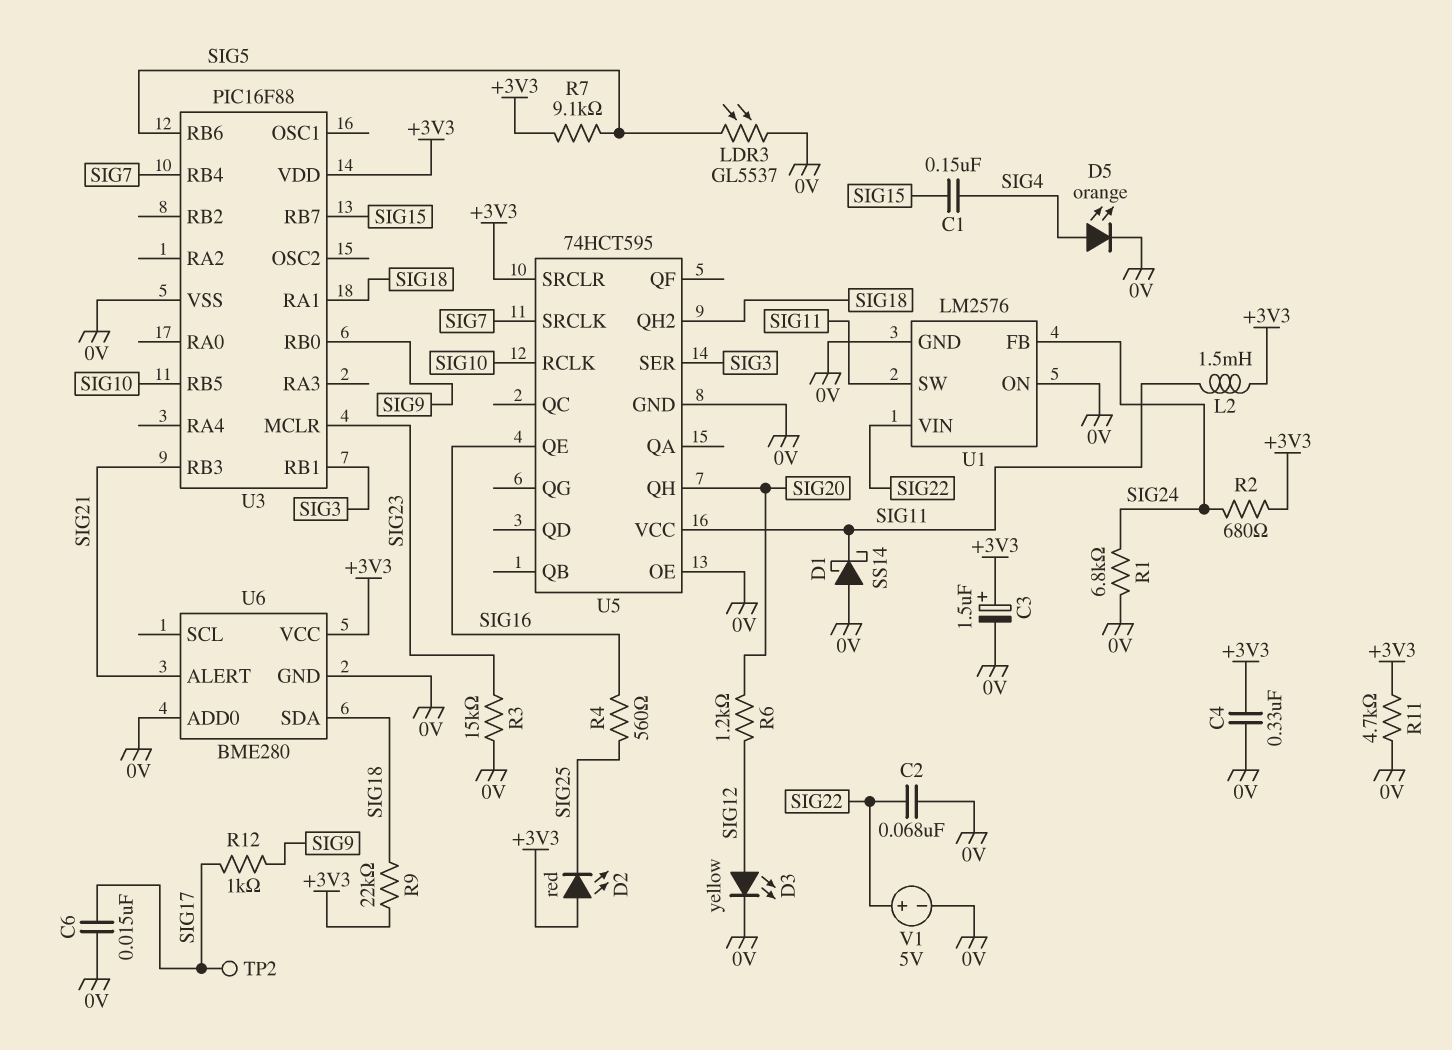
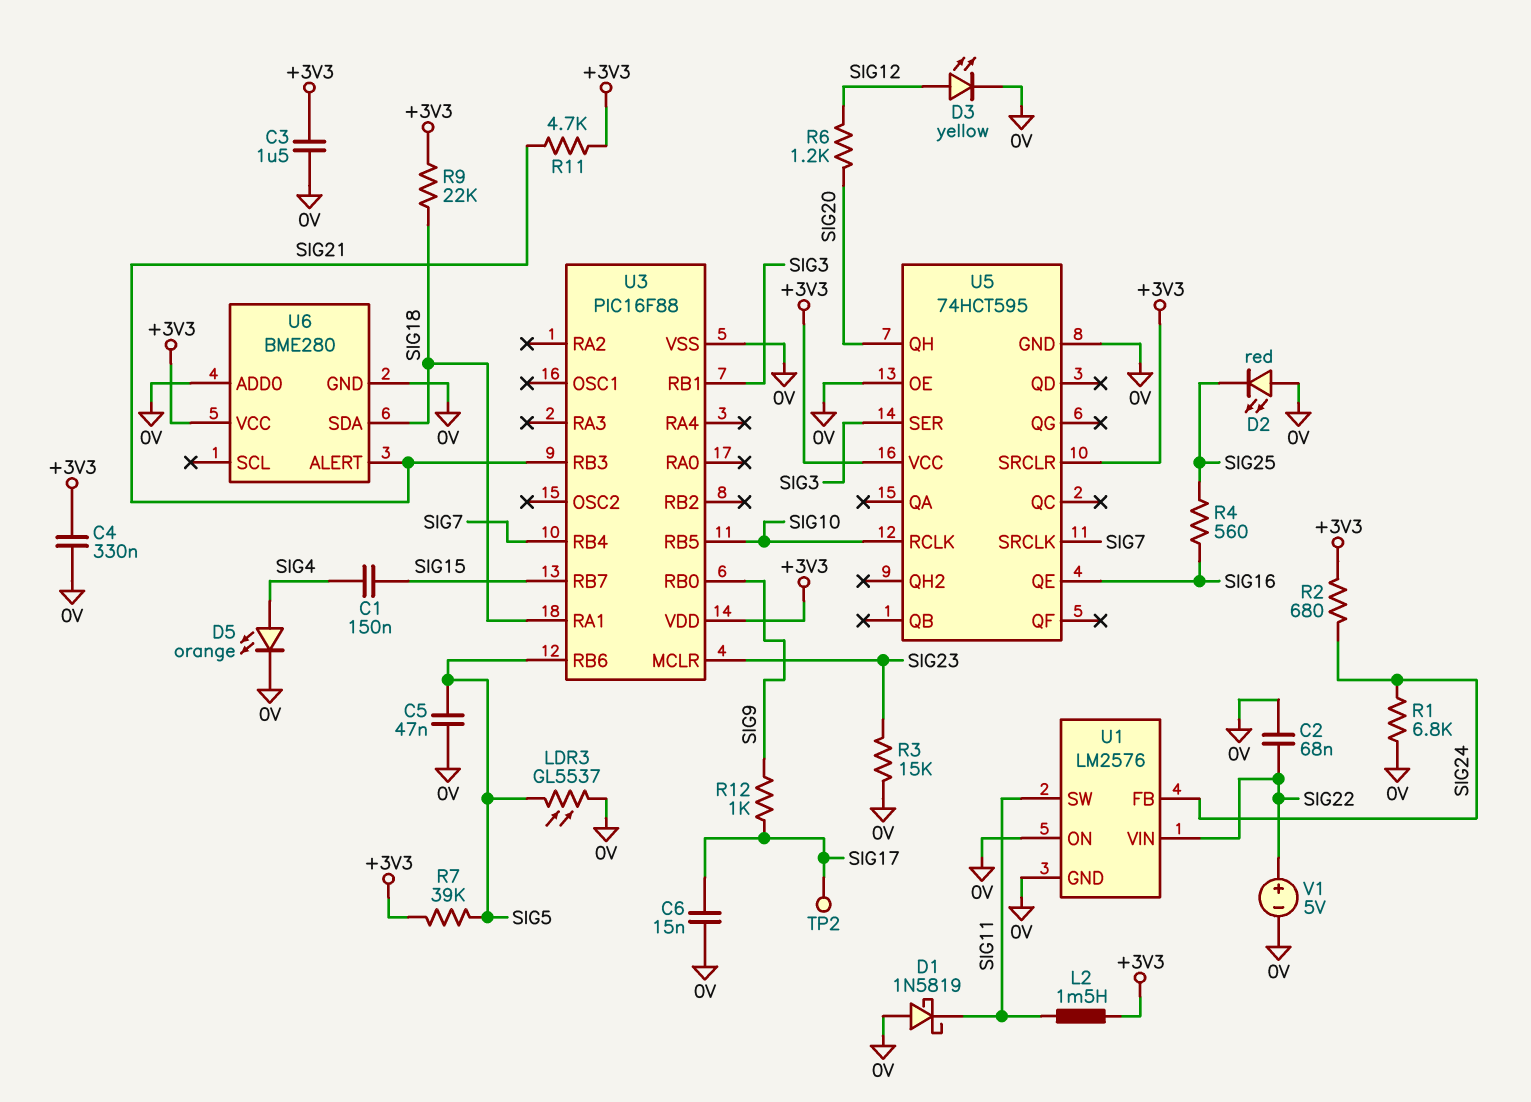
C3: 1.5uF (plus +3V3, minus 0V) -> 1.5uF (+3V3, 0V)
C5: none -> 47nF (0V, SIG5)
D1: schottky SS14 (A 0V, K SIG11) -> schottky 1N5819 (A 0V, K SIG11)
D2: LED red (A +3V3, K SIG25) -> LED red (A 0V, K SIG25)
R7: 9.1k (+3V3, SIG5) -> 39k (+3V3, SIG5)
R11: 4.7k (+3V3, 0V) -> 4.7k (+3V3, SIG21)
U5 pin QH2: SIG18 -> none
U5 pin VCC: SIG11 -> +3V3

